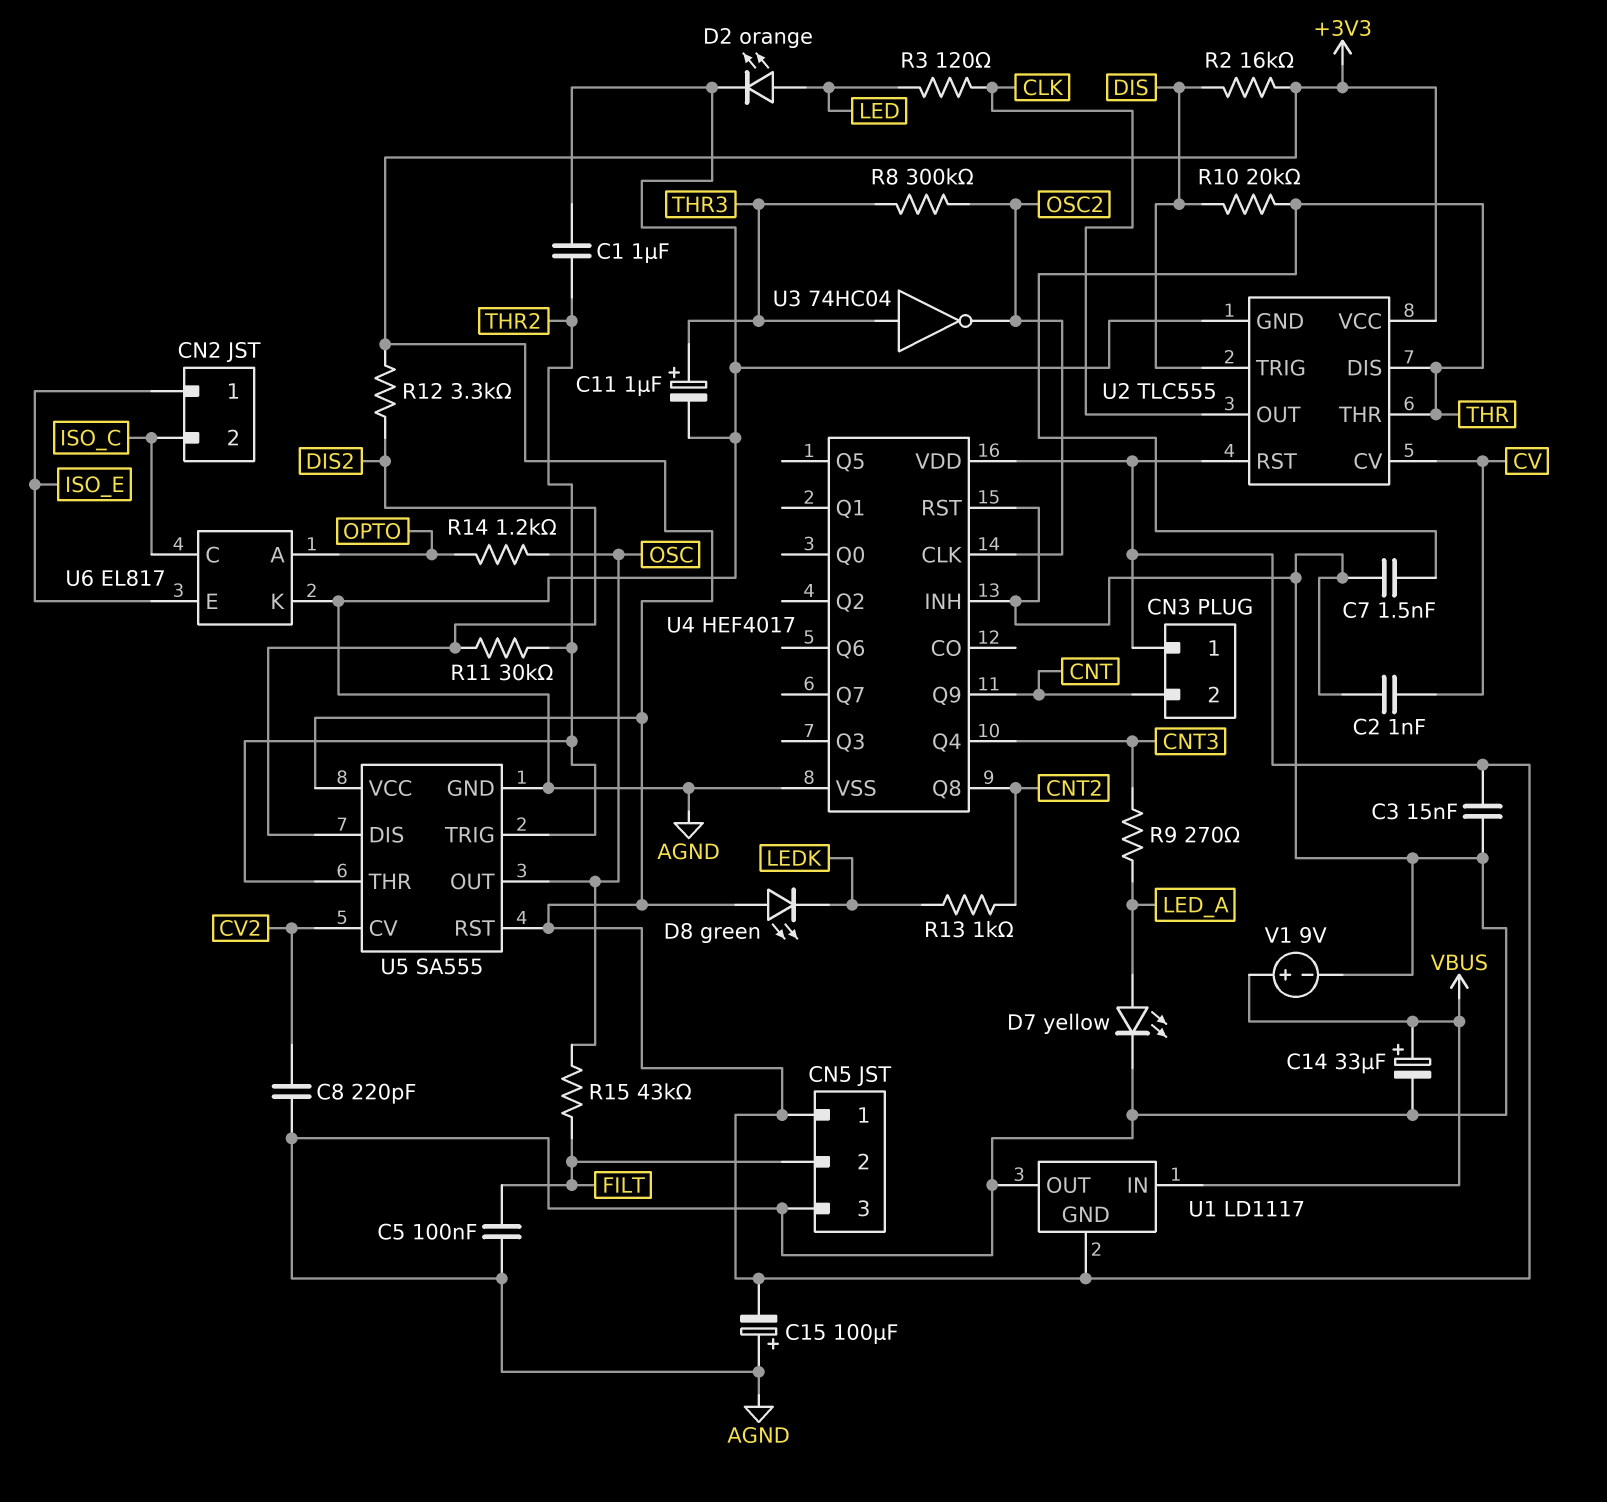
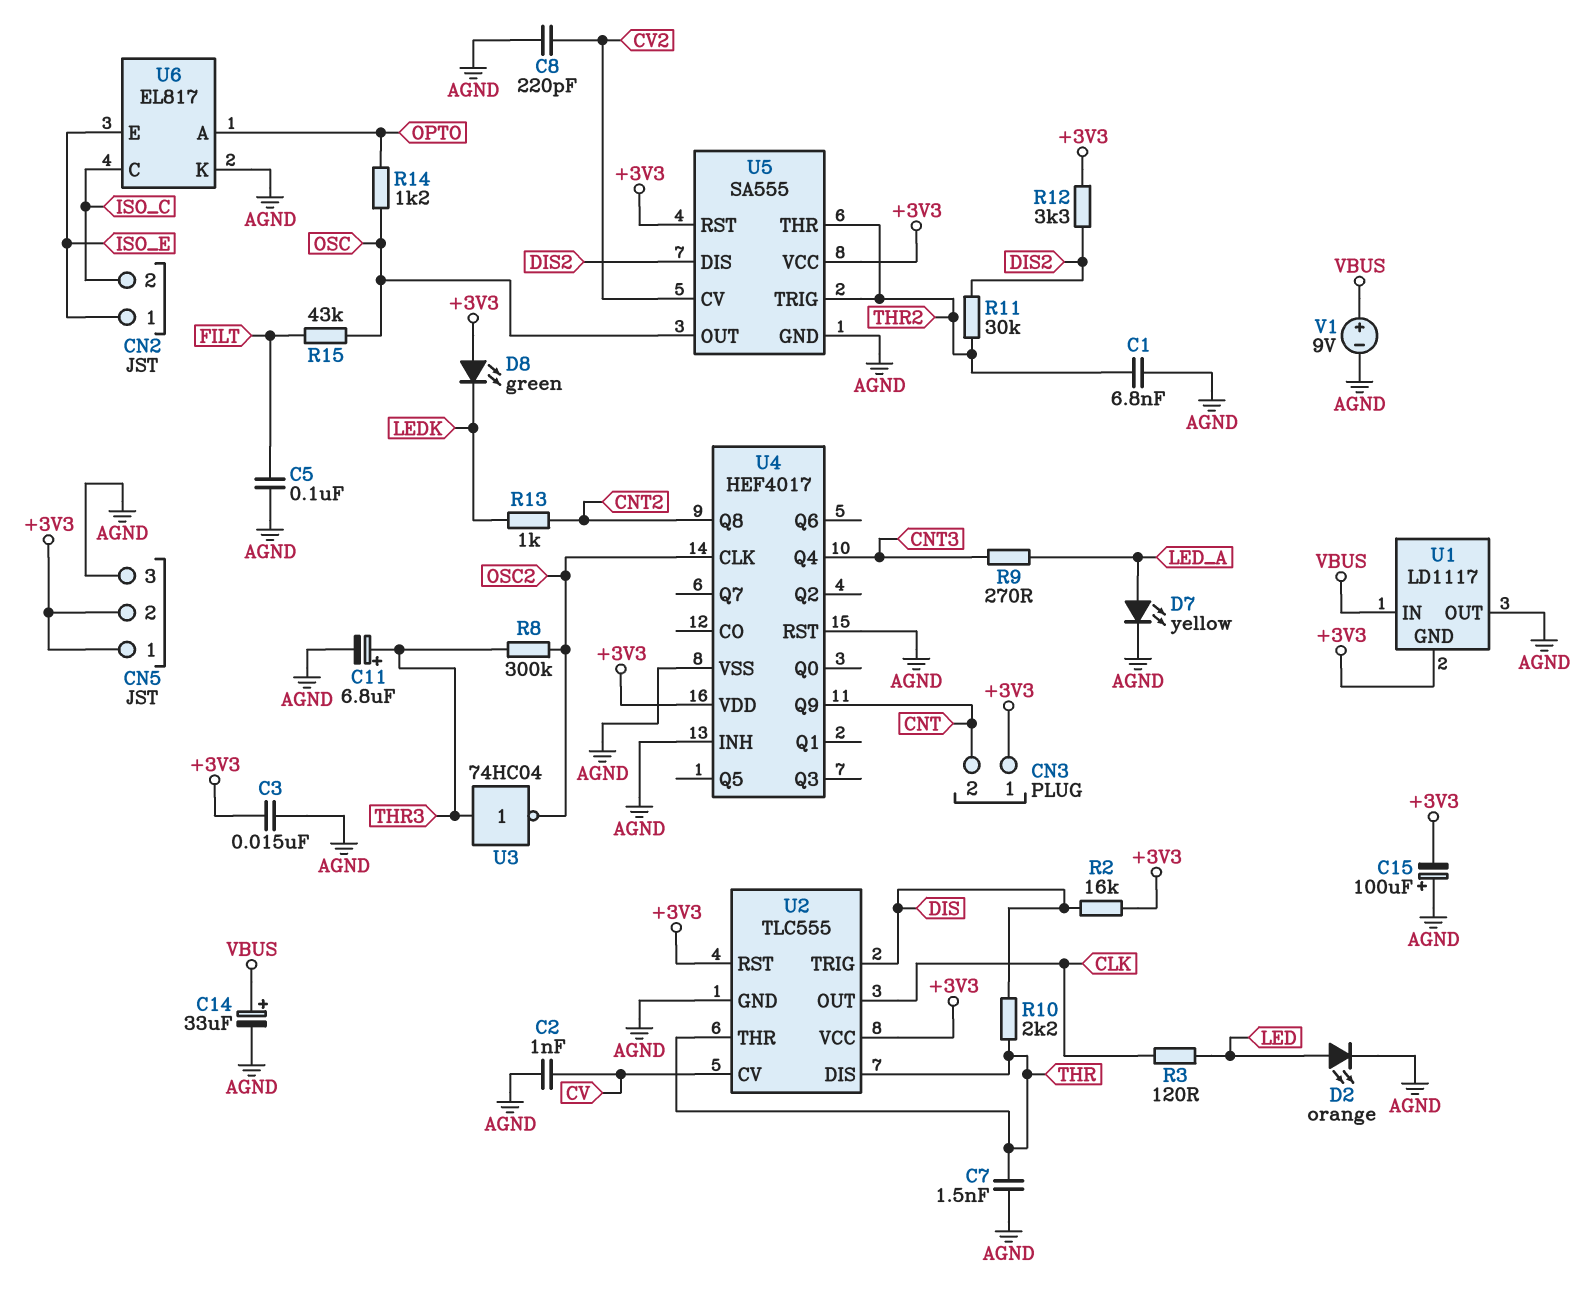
C1: 1uF (AGND, THR2) -> 6.8nF (AGND, THR2)
C11: 1uF (plus THR3, minus AGND) -> 6.8uF (plus THR3, minus AGND)
CN5 pin 2: FILT -> +3V3
R10: 20k (DIS, THR) -> 2.2k (DIS, THR)

